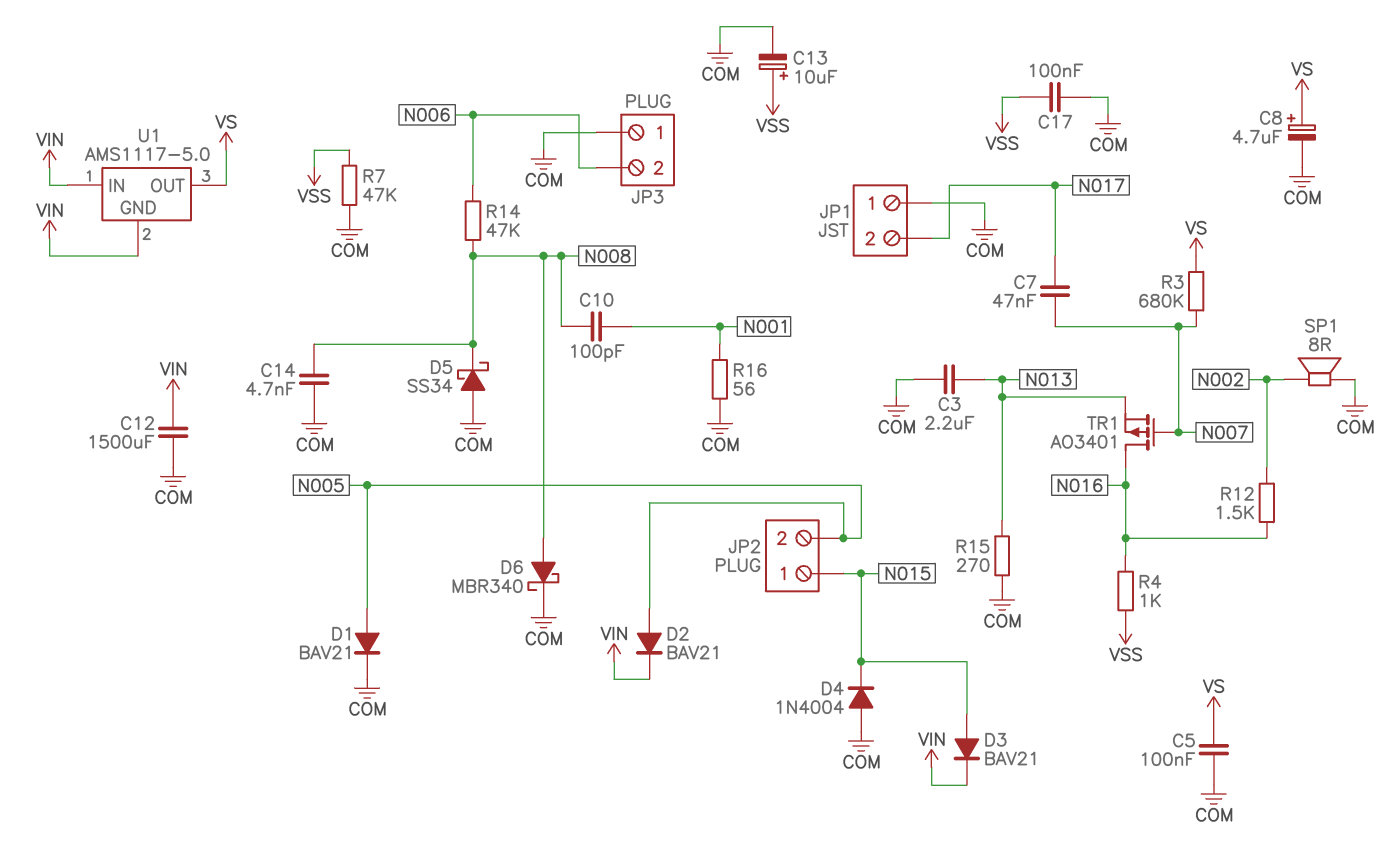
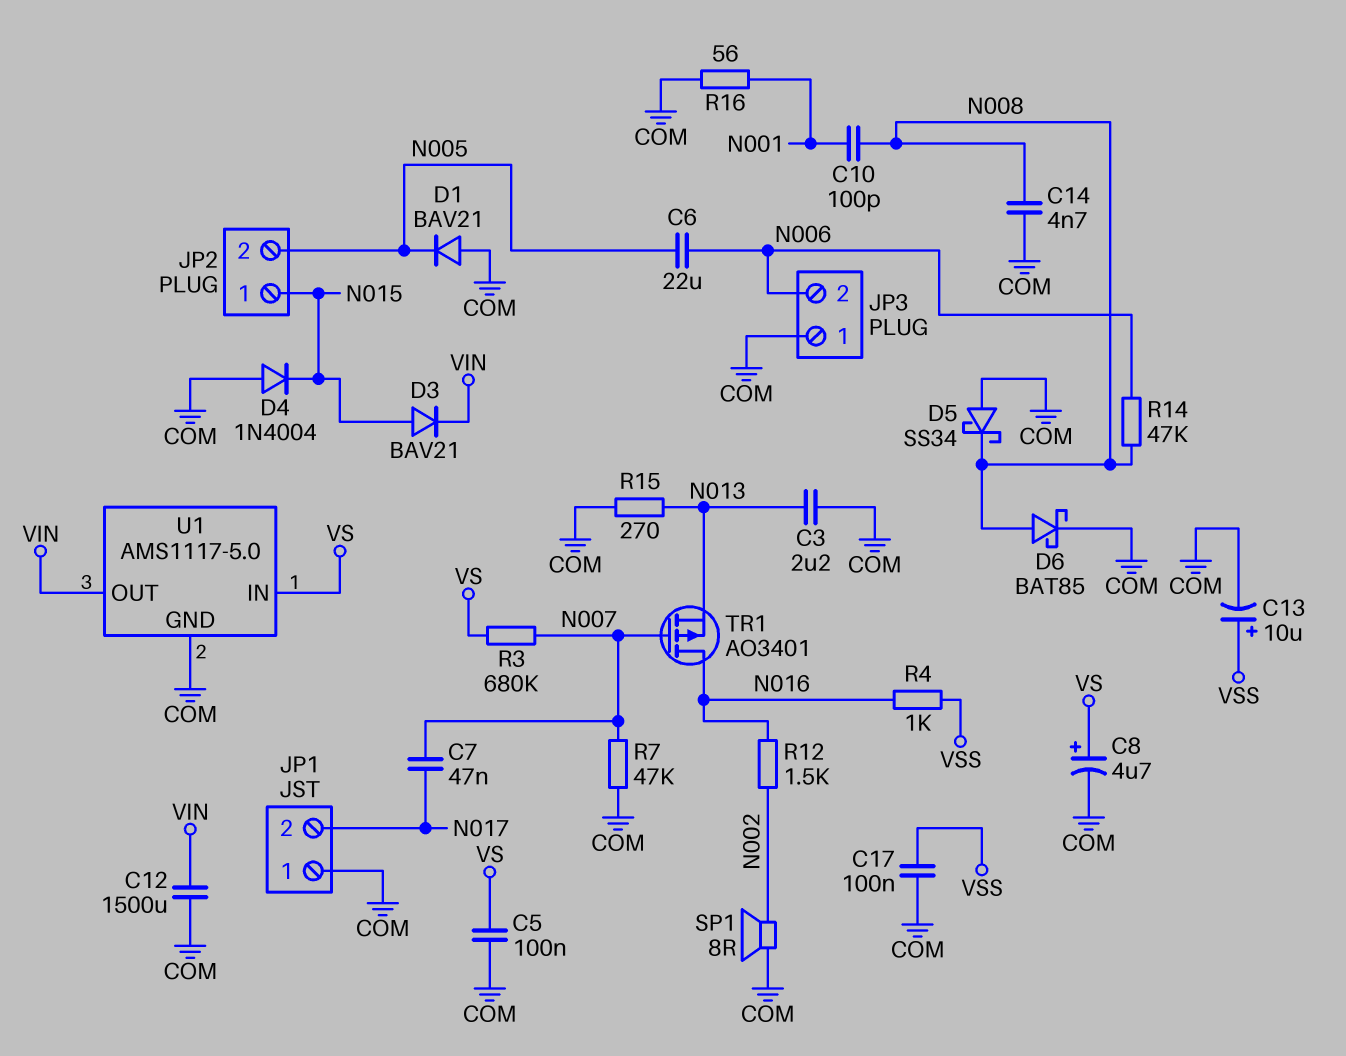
C6: none -> 22uF (N005, N006)
D1: diode BAV21 (A N005, K COM) -> diode BAV21 (A COM, K N005)
D2: diode BAV21 (A N005, K VIN) -> none
D6: schottky MBR340 (A N008, K COM) -> schottky BAT85 (A N008, K COM)
R7: 47k (COM, VSS) -> 47k (COM, N007)
U1 pin GND: VIN -> COM
U1 pin IN: VIN -> VS
U1 pin OUT: VS -> VIN

